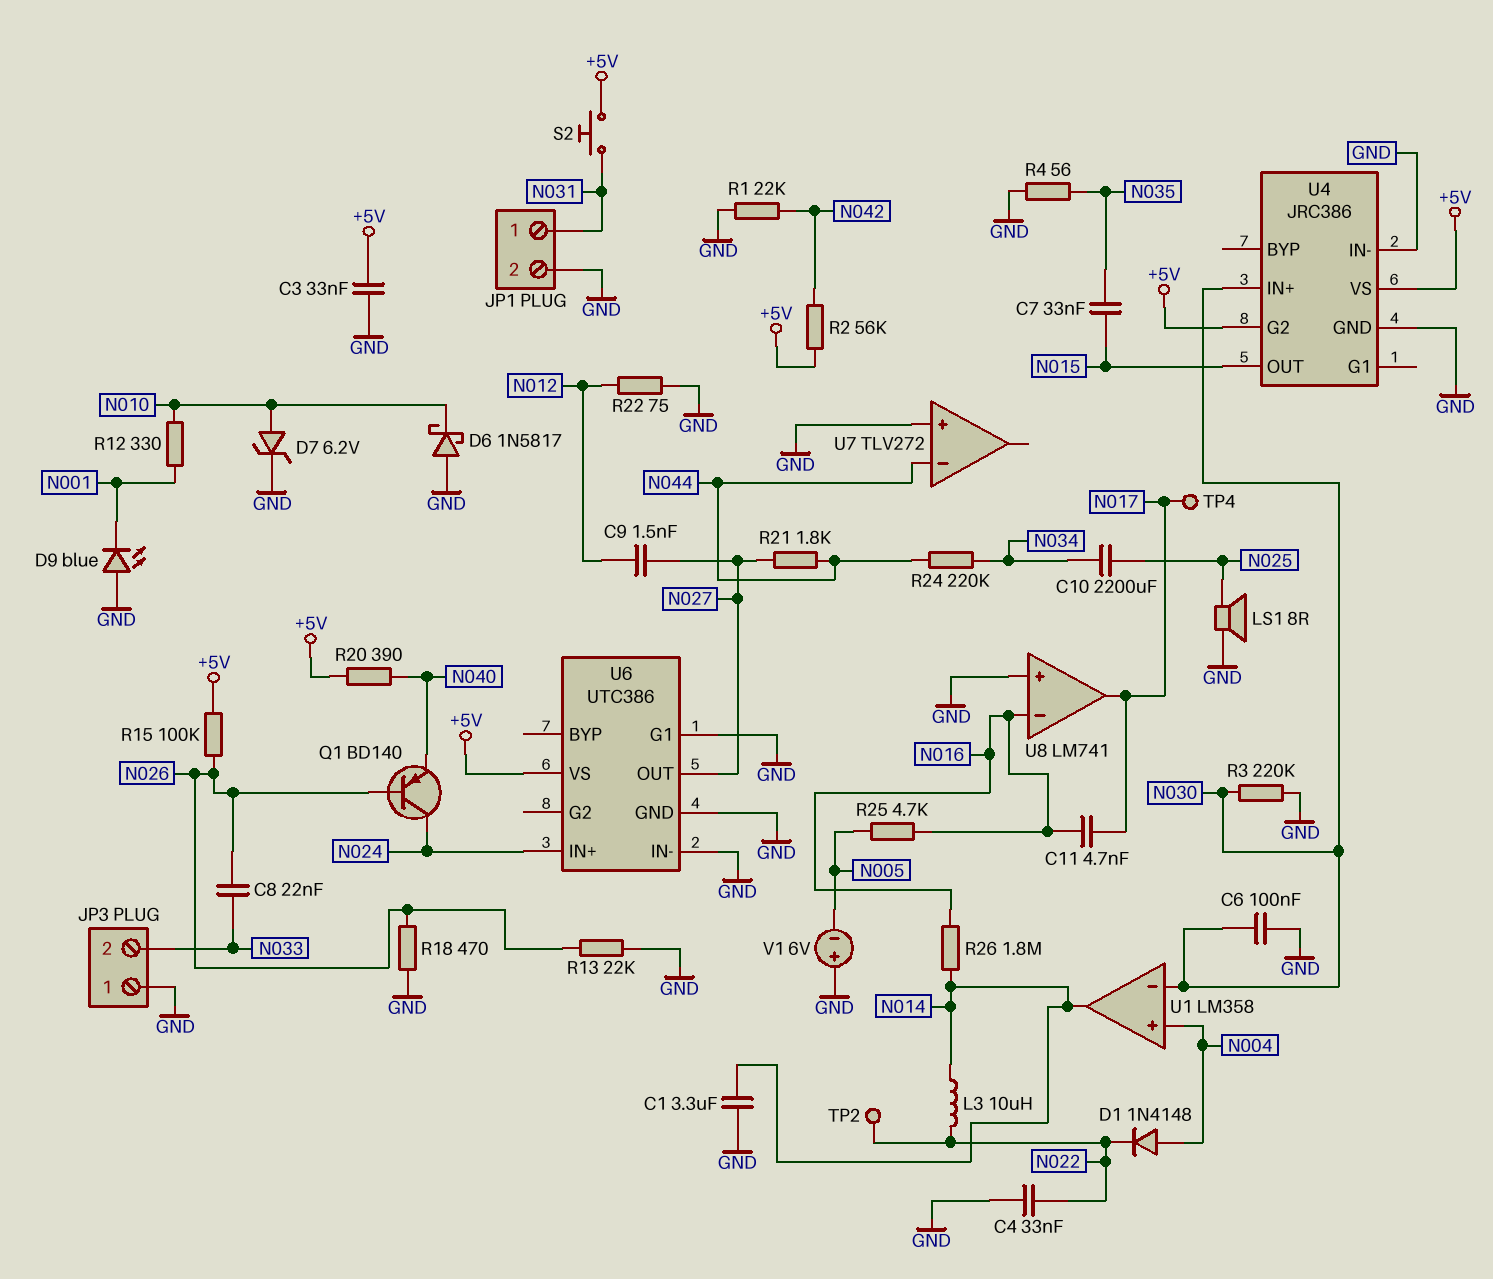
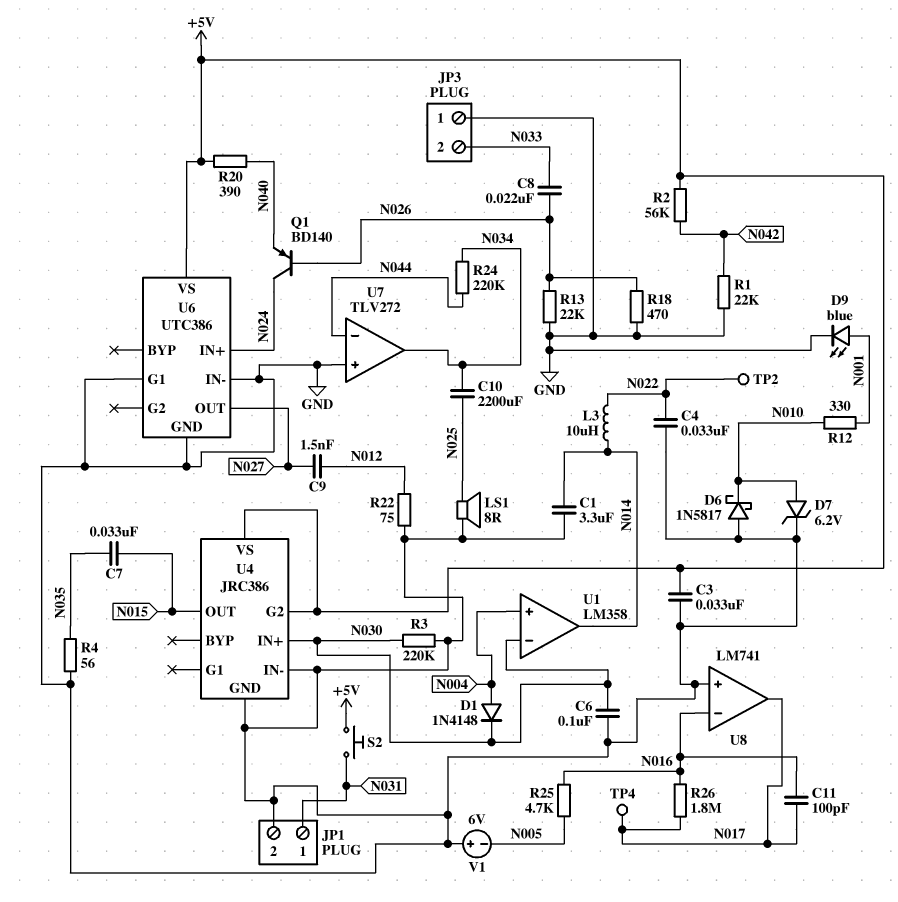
C11: 4.7nF (N016, N017) -> 100pF (N016, N017)
D1: diode 1N4148 (A N004, K N022) -> diode 1N4148 (A N004, K N030)
D9: LED blue (A GND, K N001) -> LED blue (A N001, K GND)
R15: 100k (+5V, N026) -> none
R21: 1.8k (N027, N044) -> none
R26: 1.8M (N014, N016) -> 1.8M (N016, N017)
U7 pin out: none -> N034

